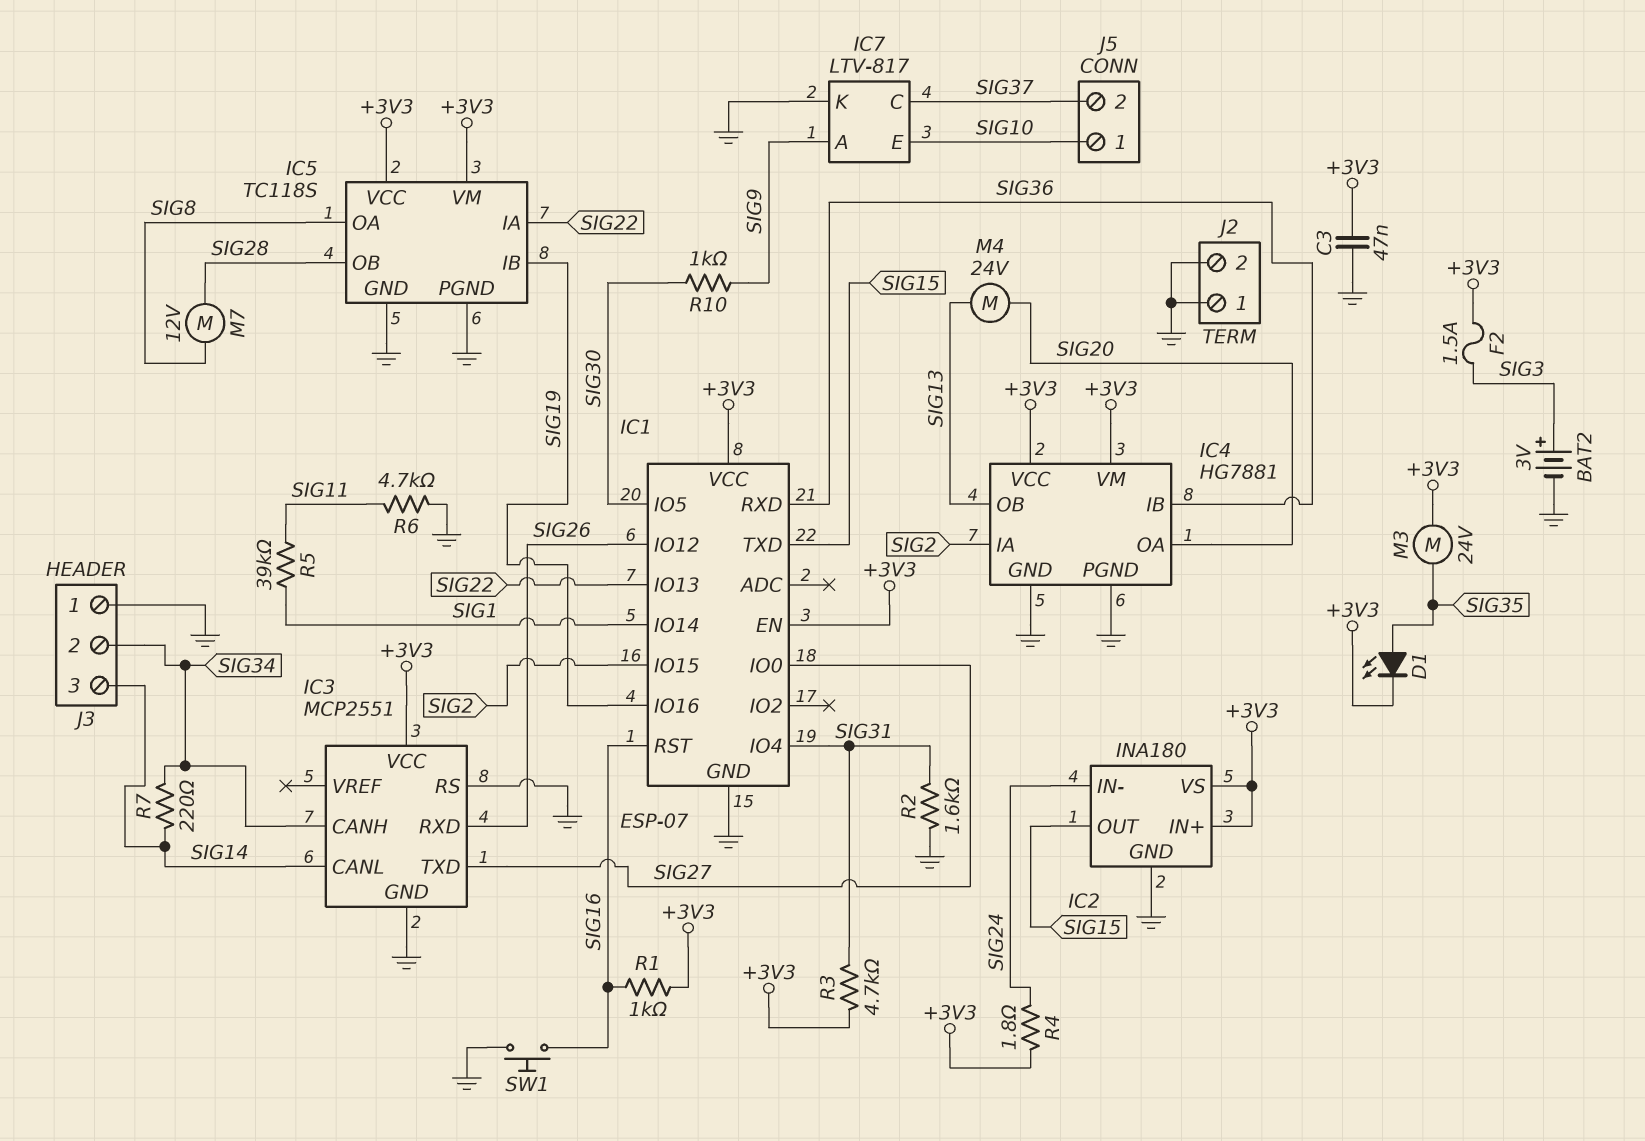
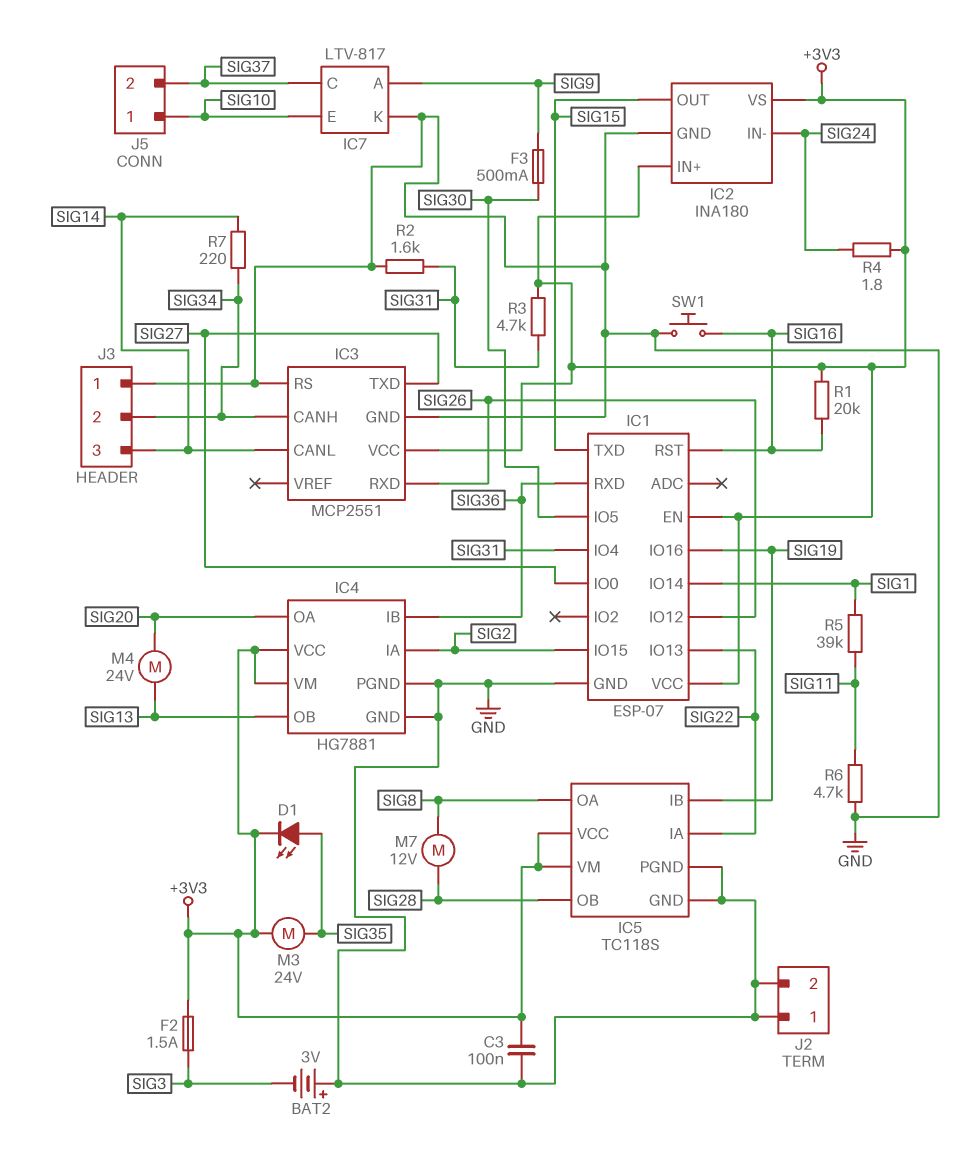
BAT2: 3V (plus SIG3, minus GND) -> 3V (plus GND, minus SIG3)
C3: 47nF (+3V3, GND) -> 100nF (+3V3, GND)
F3: none -> 500mA (SIG9, SIG30)
R1: 1k (+3V3, SIG16) -> 20k (+3V3, SIG16)
R10: 1k (SIG9, SIG30) -> none

